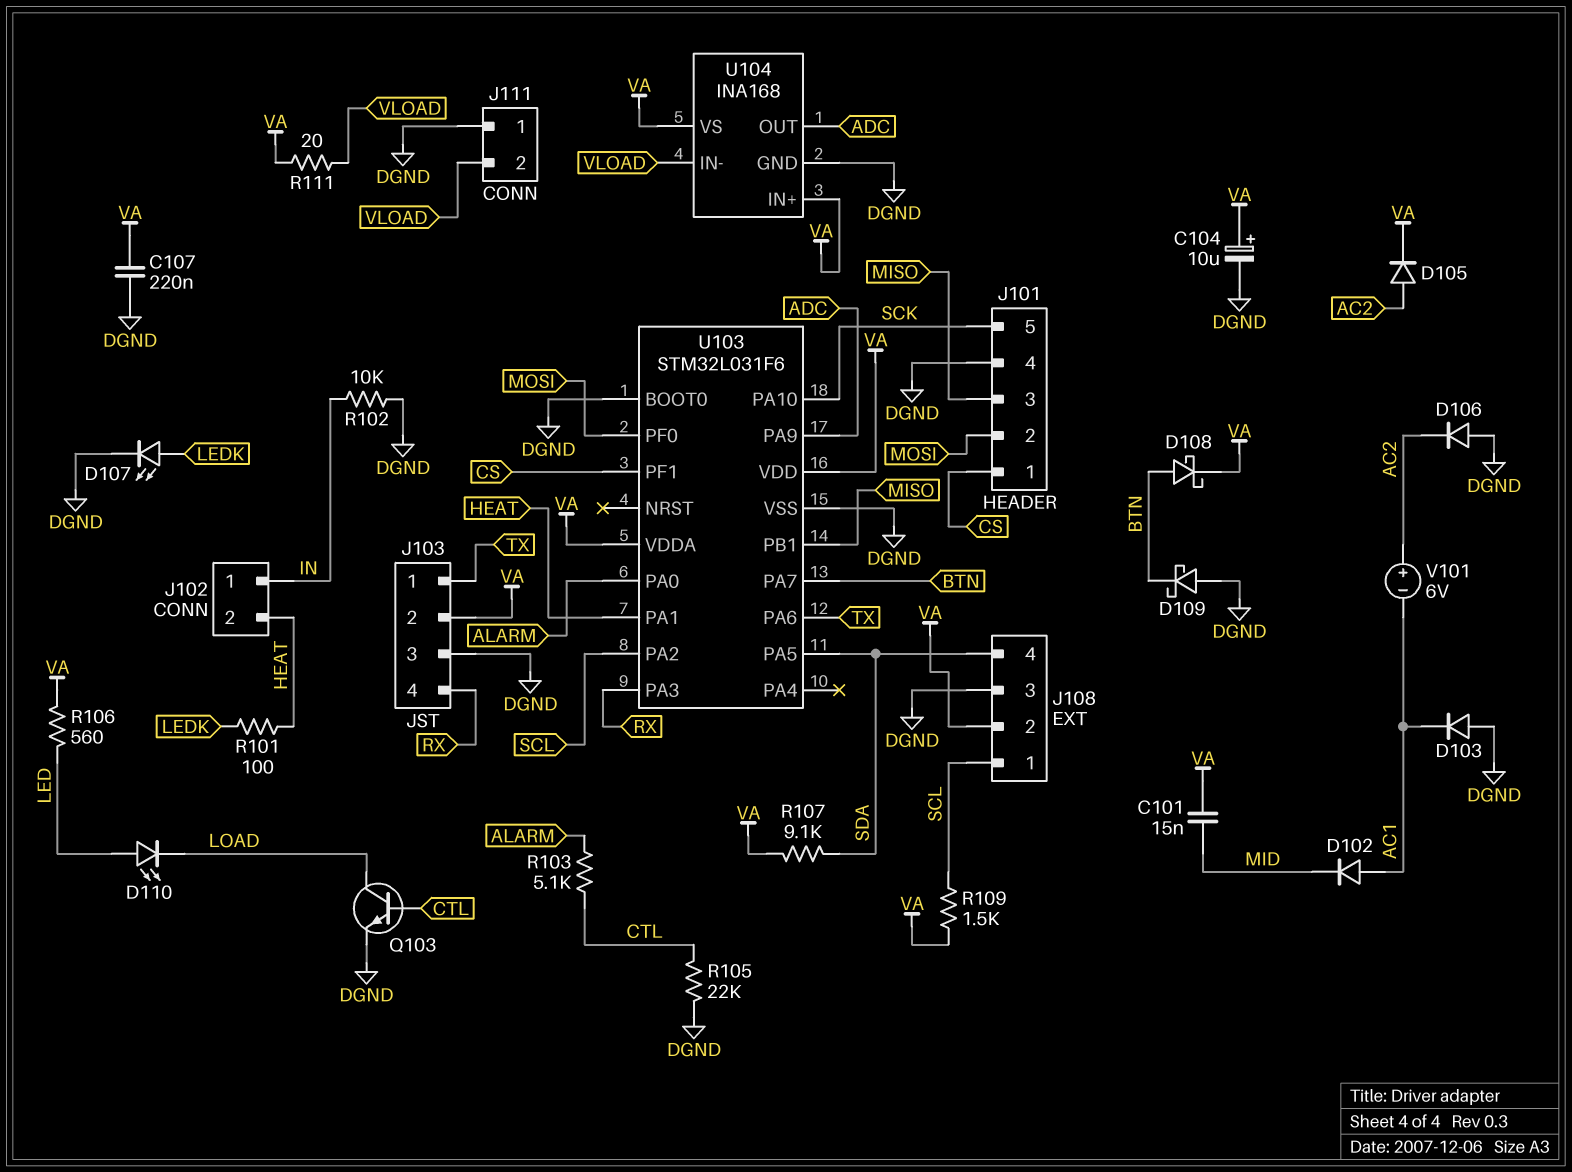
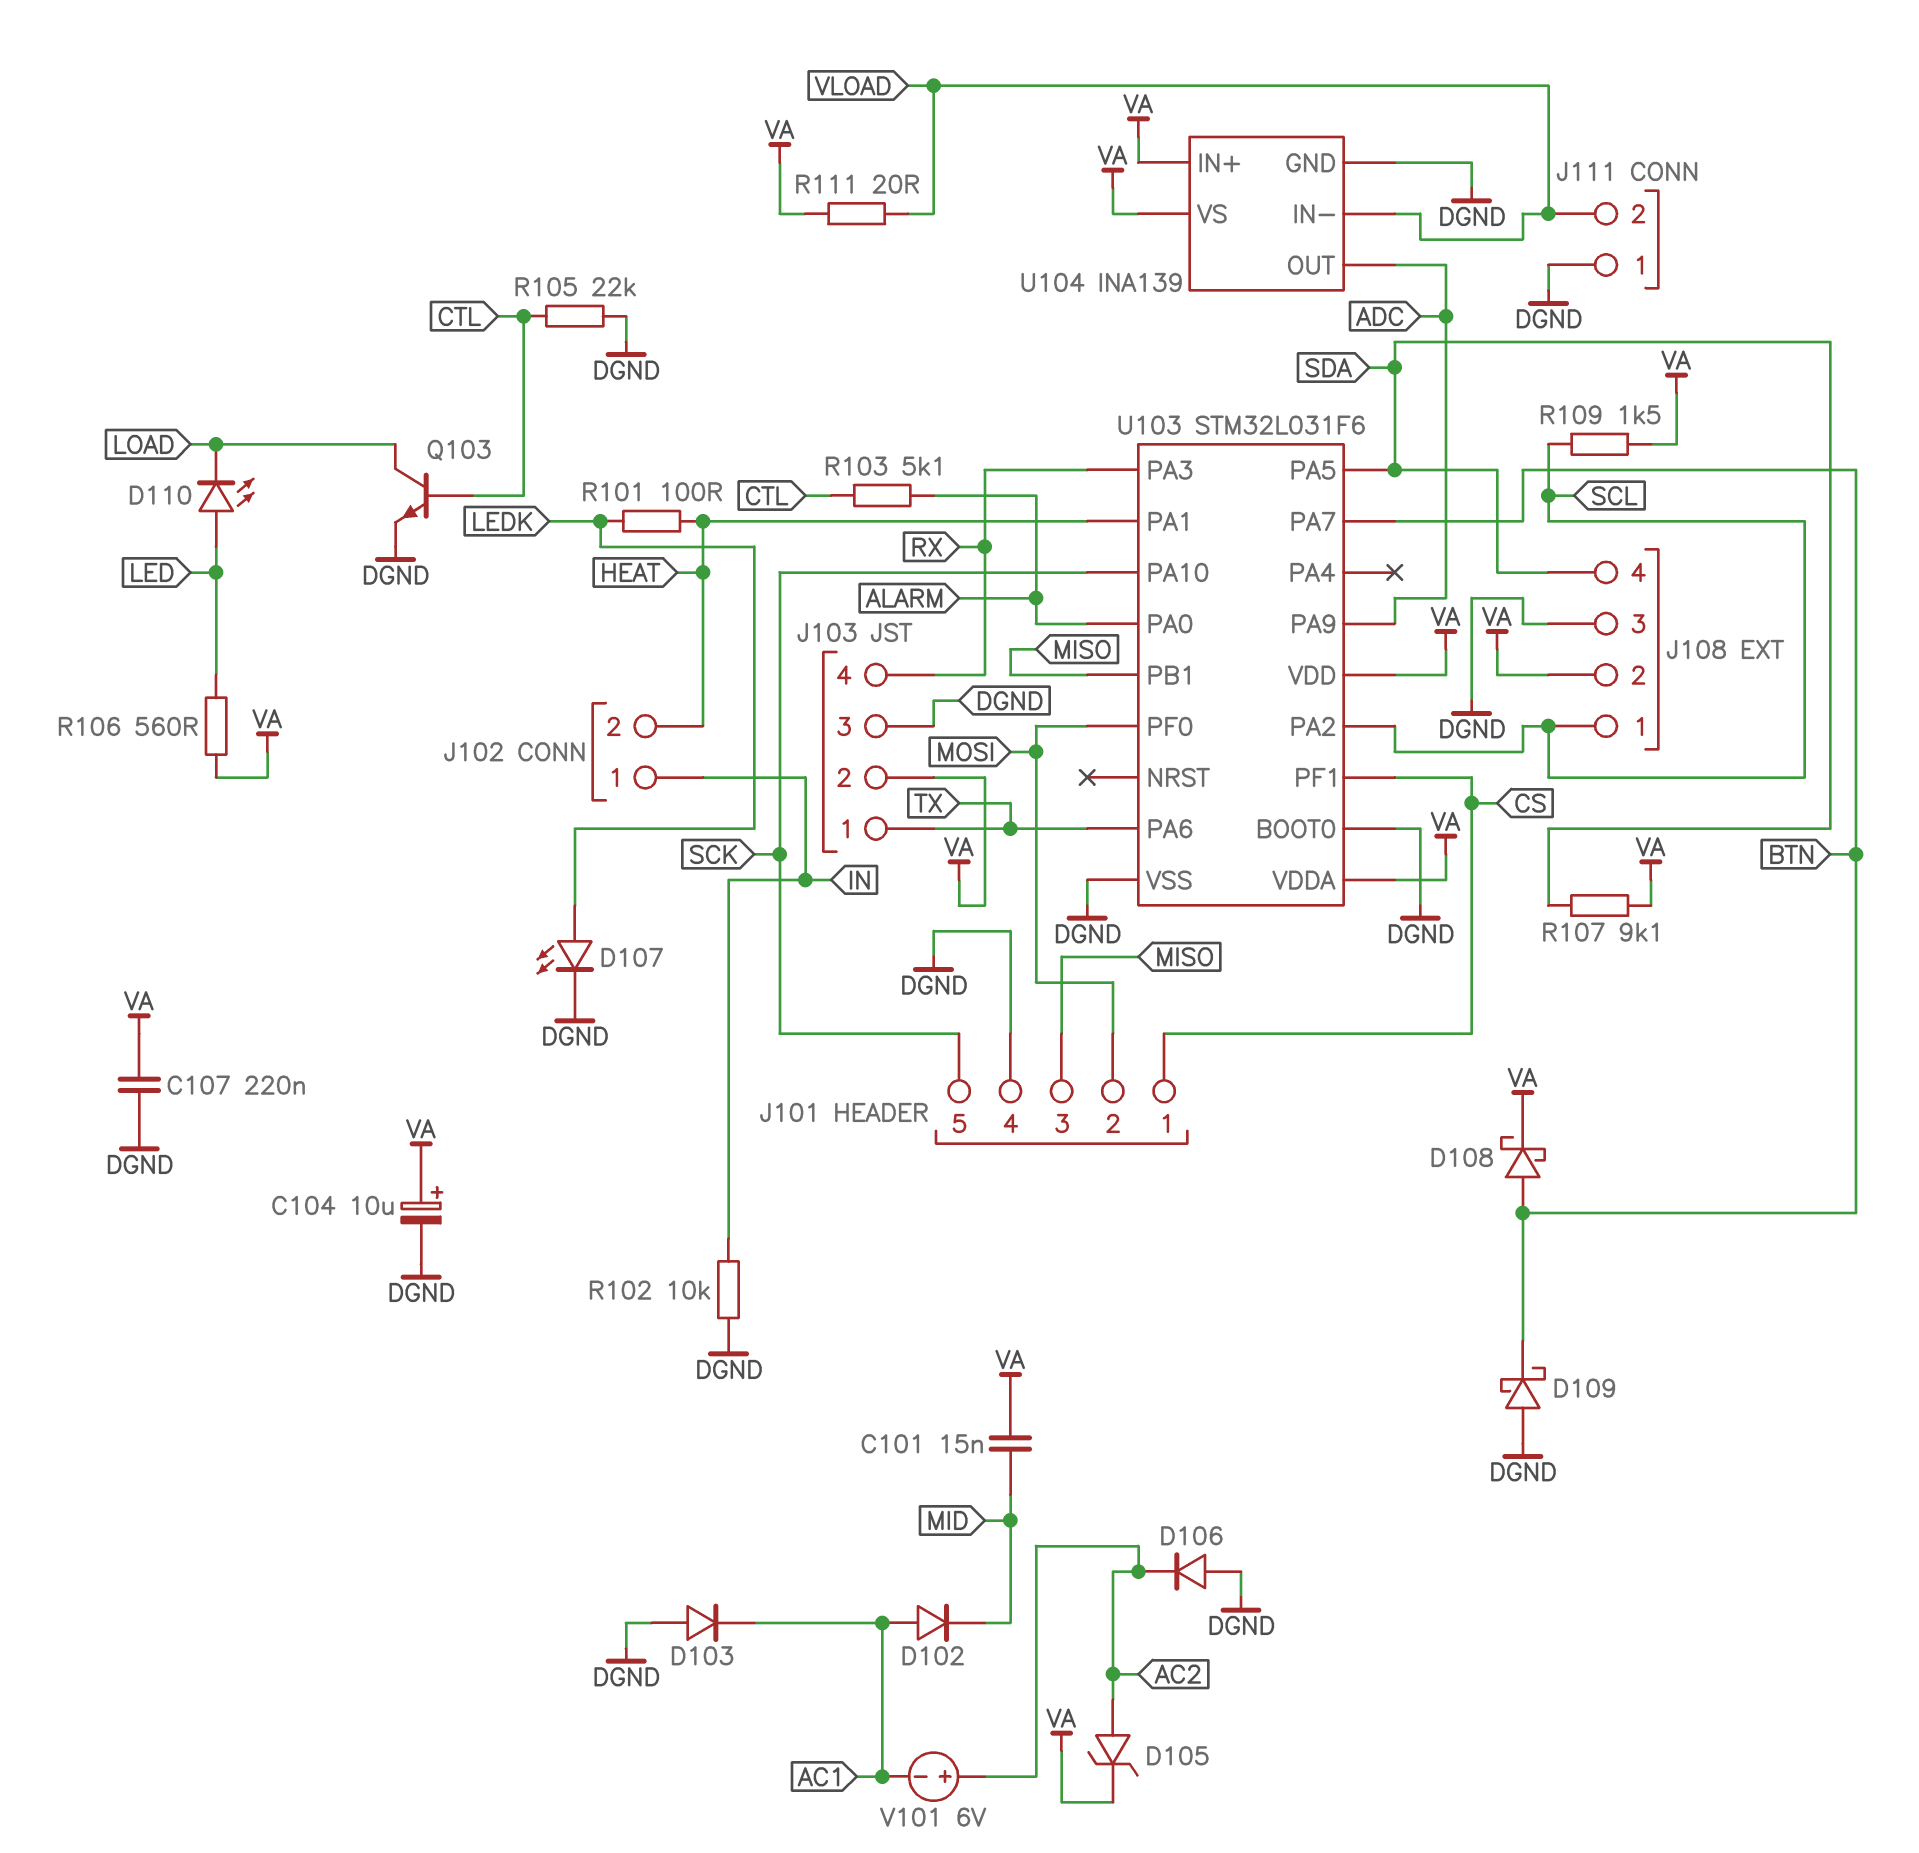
D105: diode (A AC2, K VA) -> zener (A AC2, K VA)
U104: INA168 -> INA139

